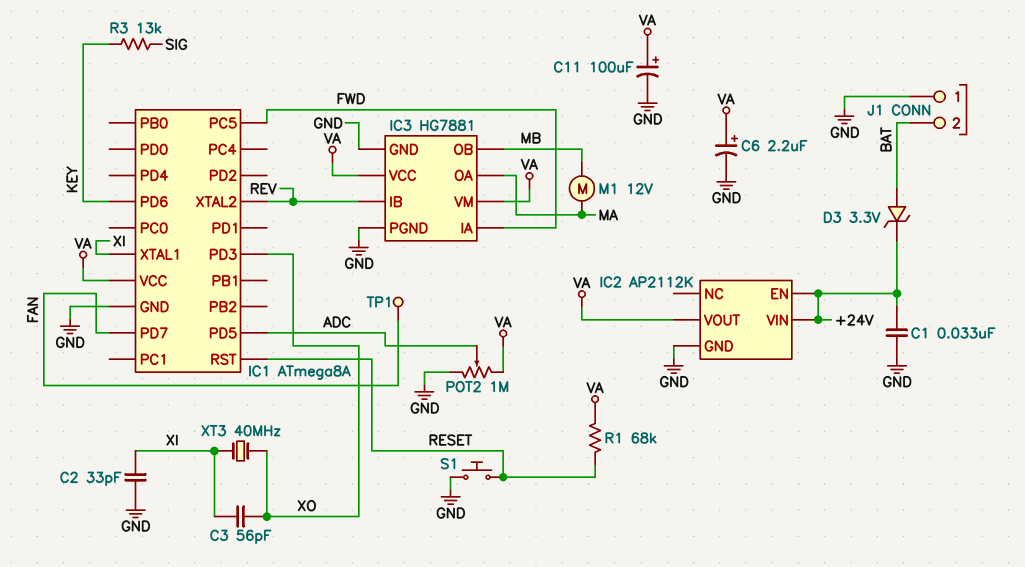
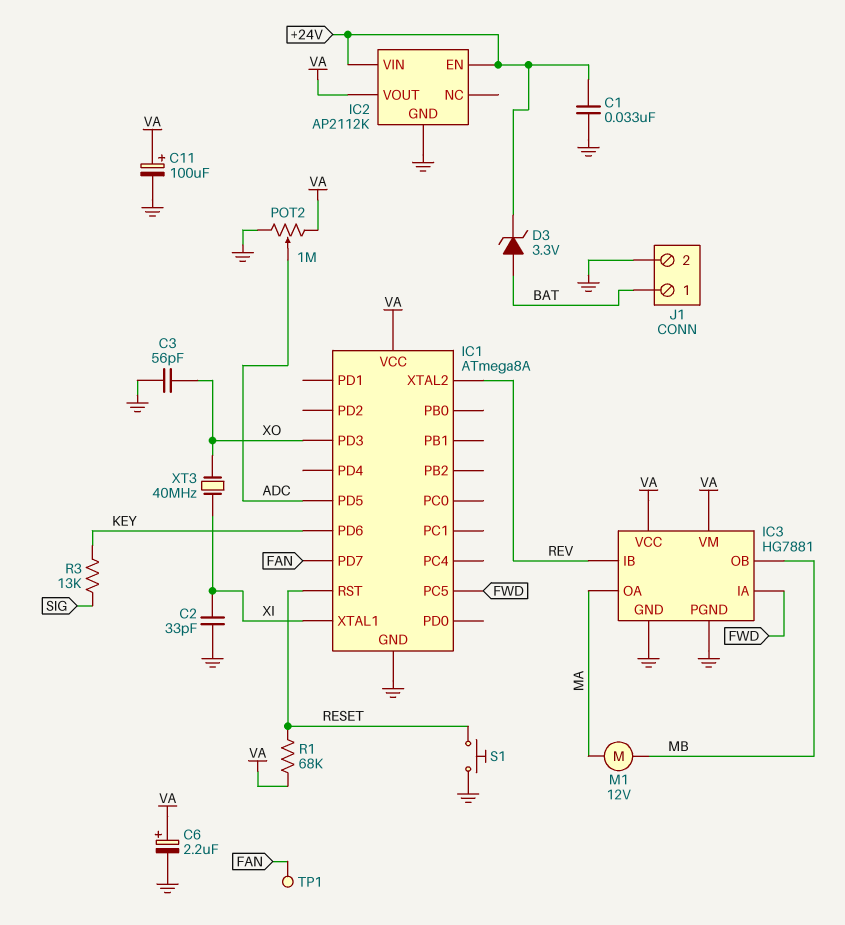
C3: 56pF (XI, XO) -> 56pF (GND, XO)
J1 pin 1: GND -> BAT
J1 pin 2: BAT -> GND

